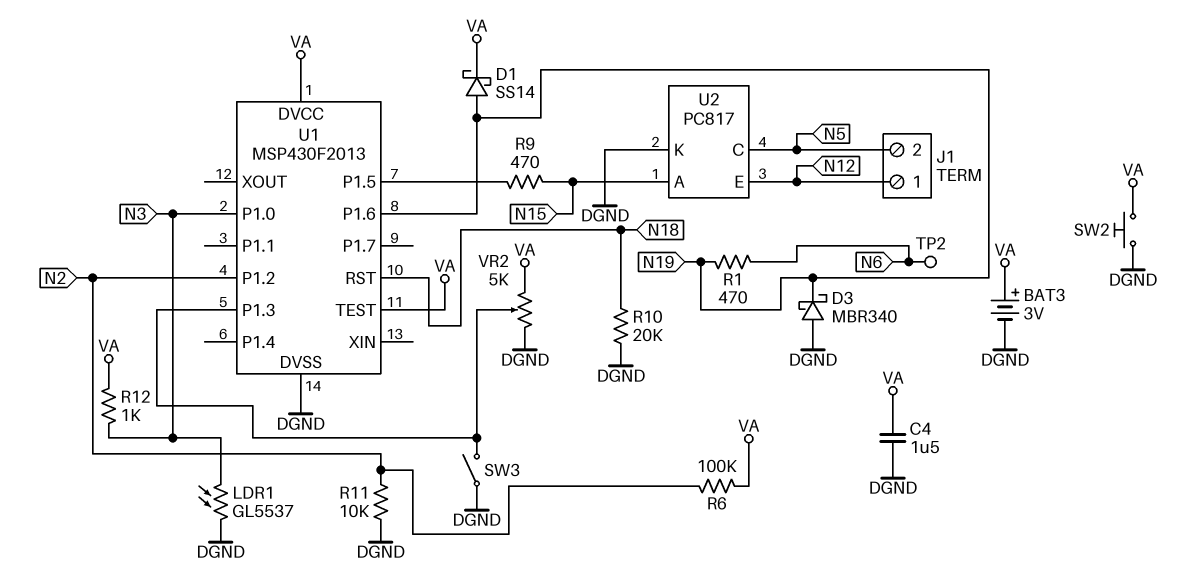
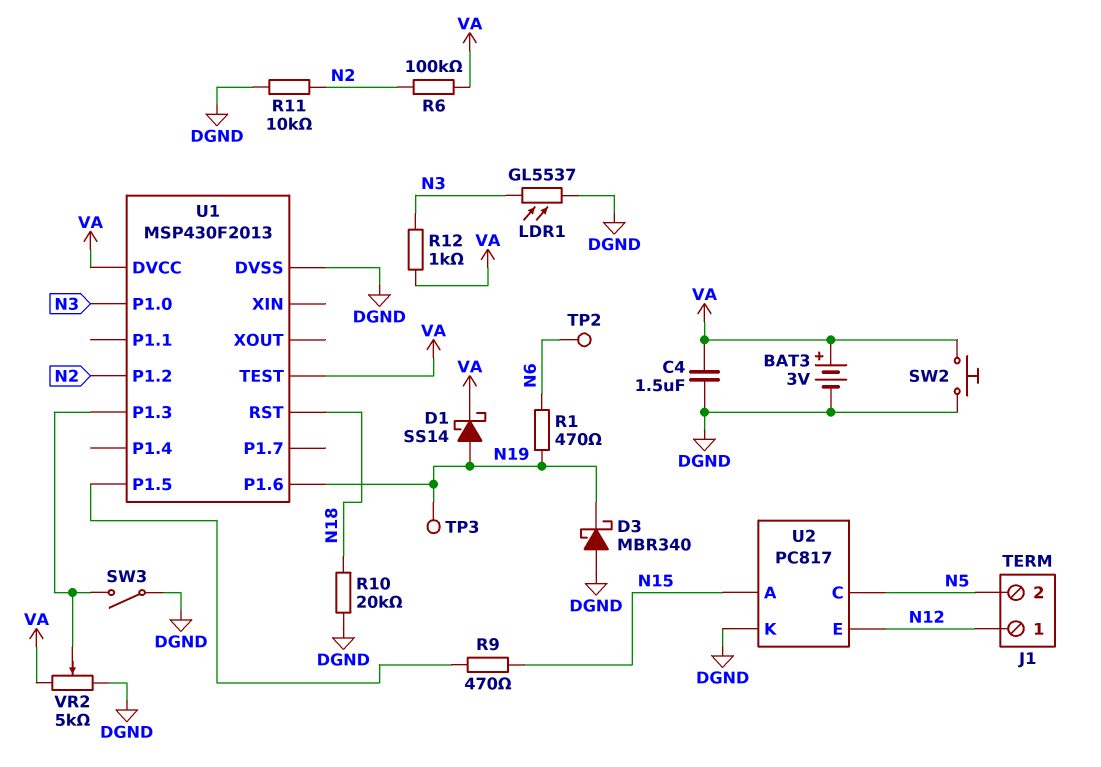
TP3: none -> test point (N19)

